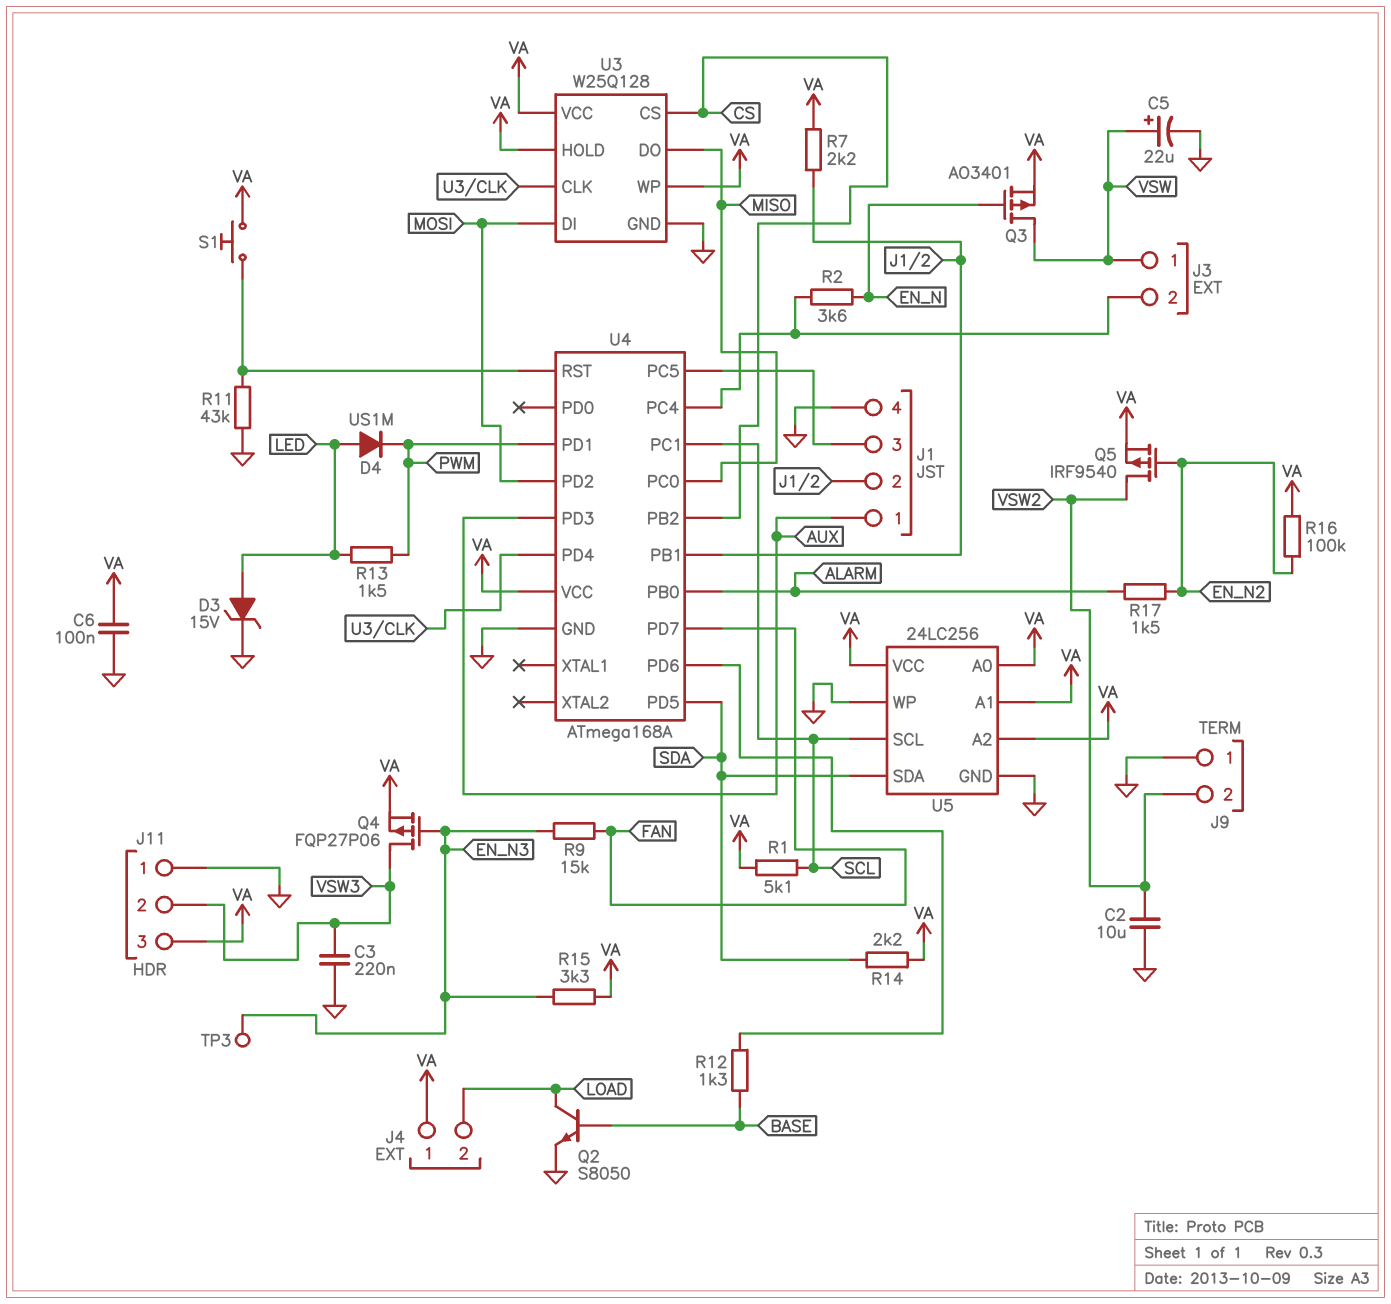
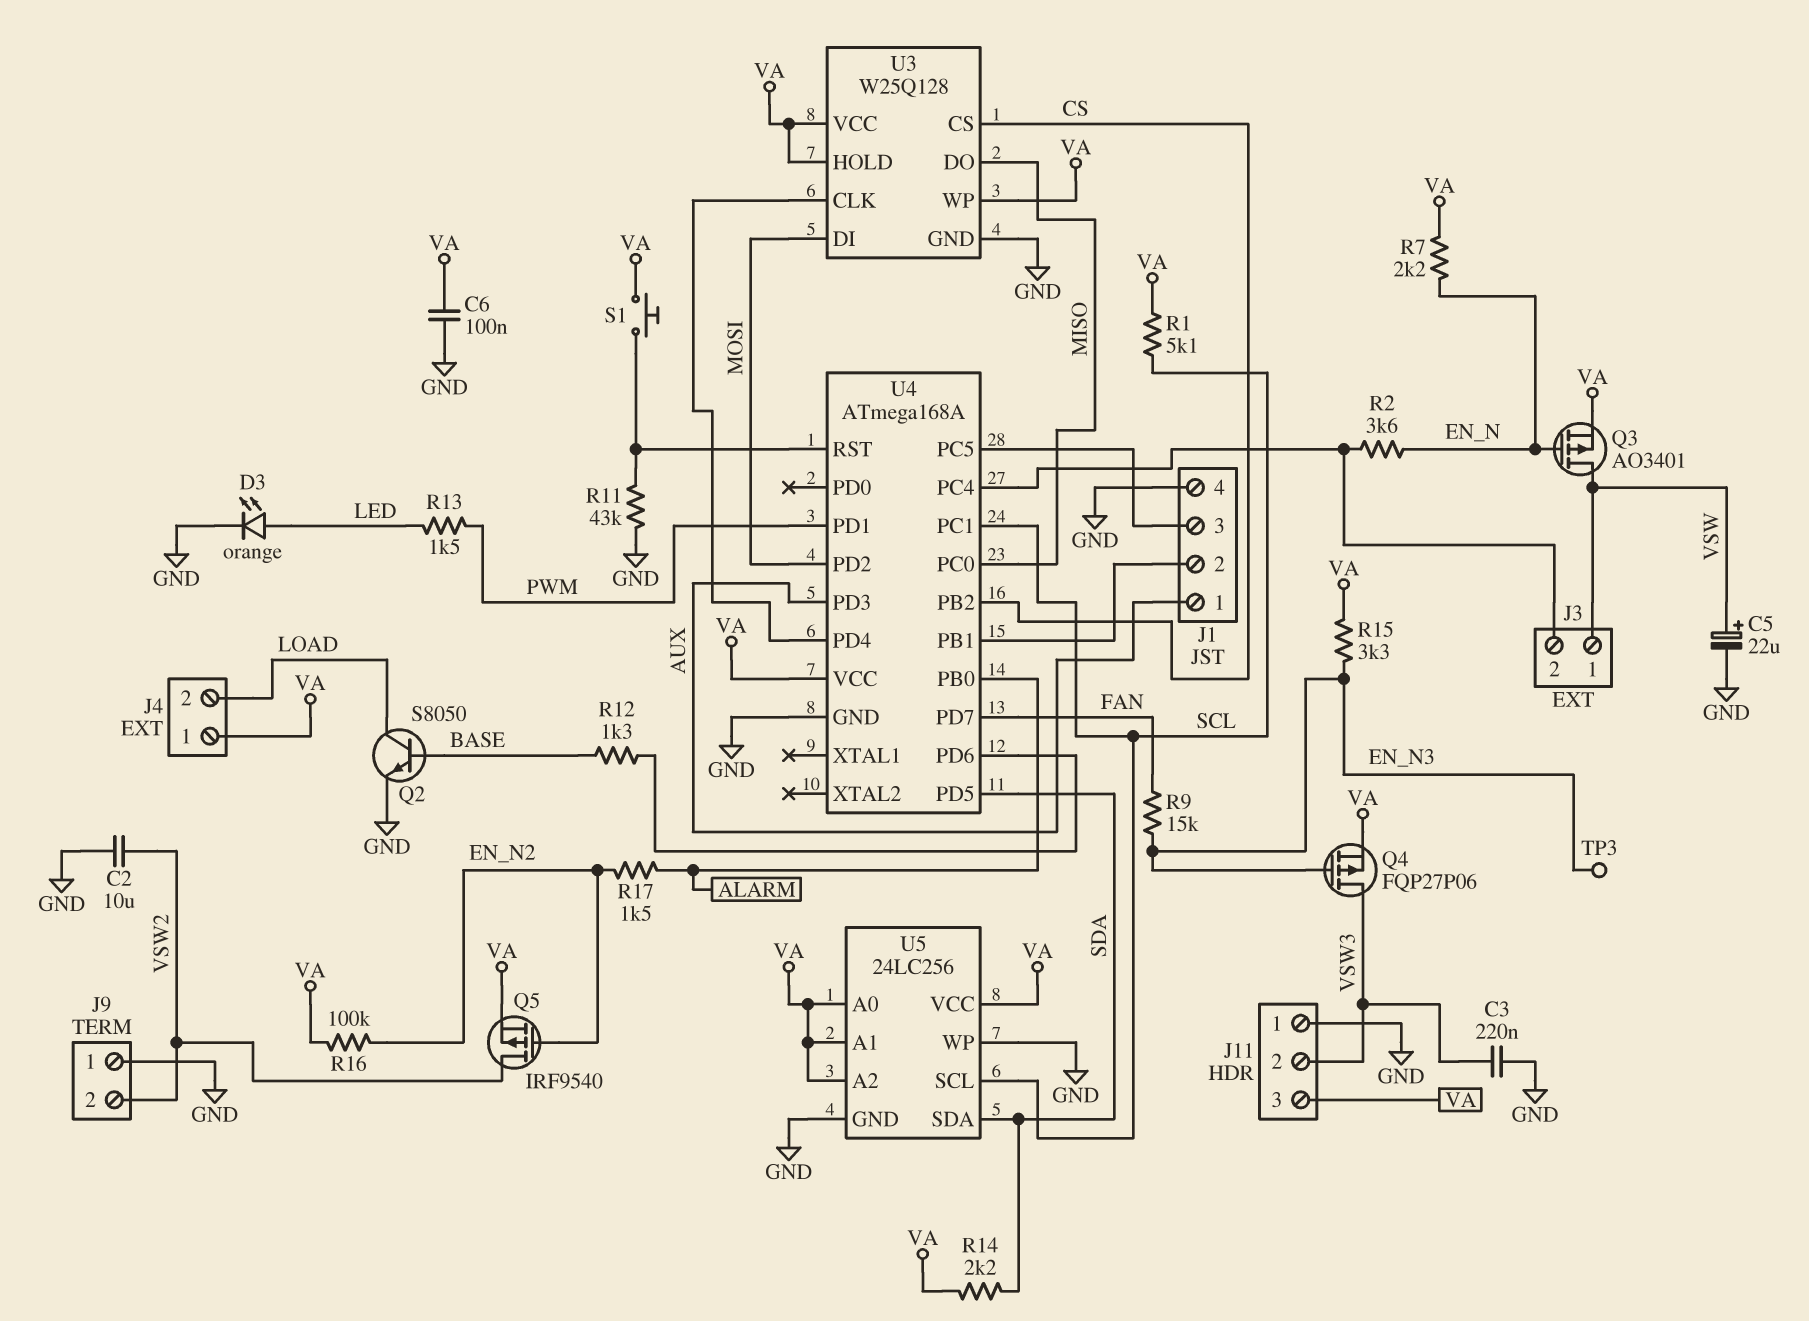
D3: zener 15V (A LED, K GND) -> LED orange (A LED, K GND)
D4: diode US1M (A LED, K PWM) -> none
R7: 2.2k (J1/2, VA) -> 2.2k (EN_N, VA)

